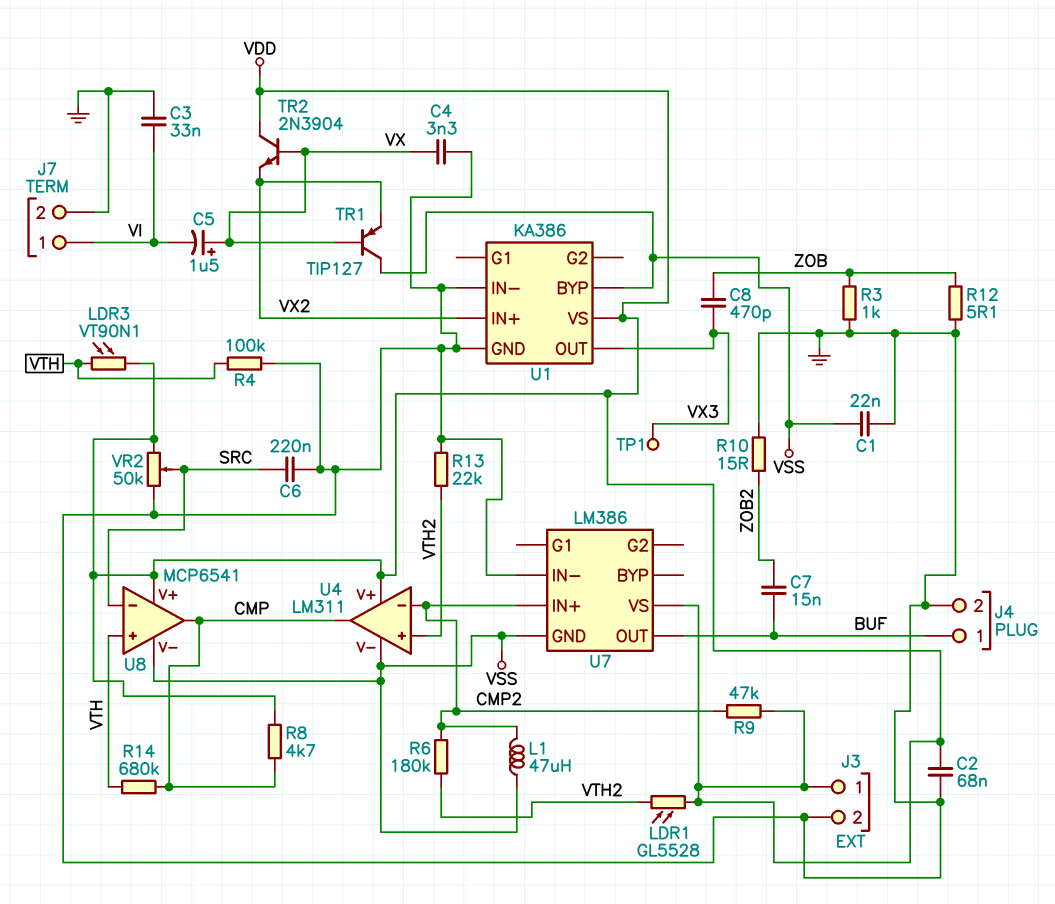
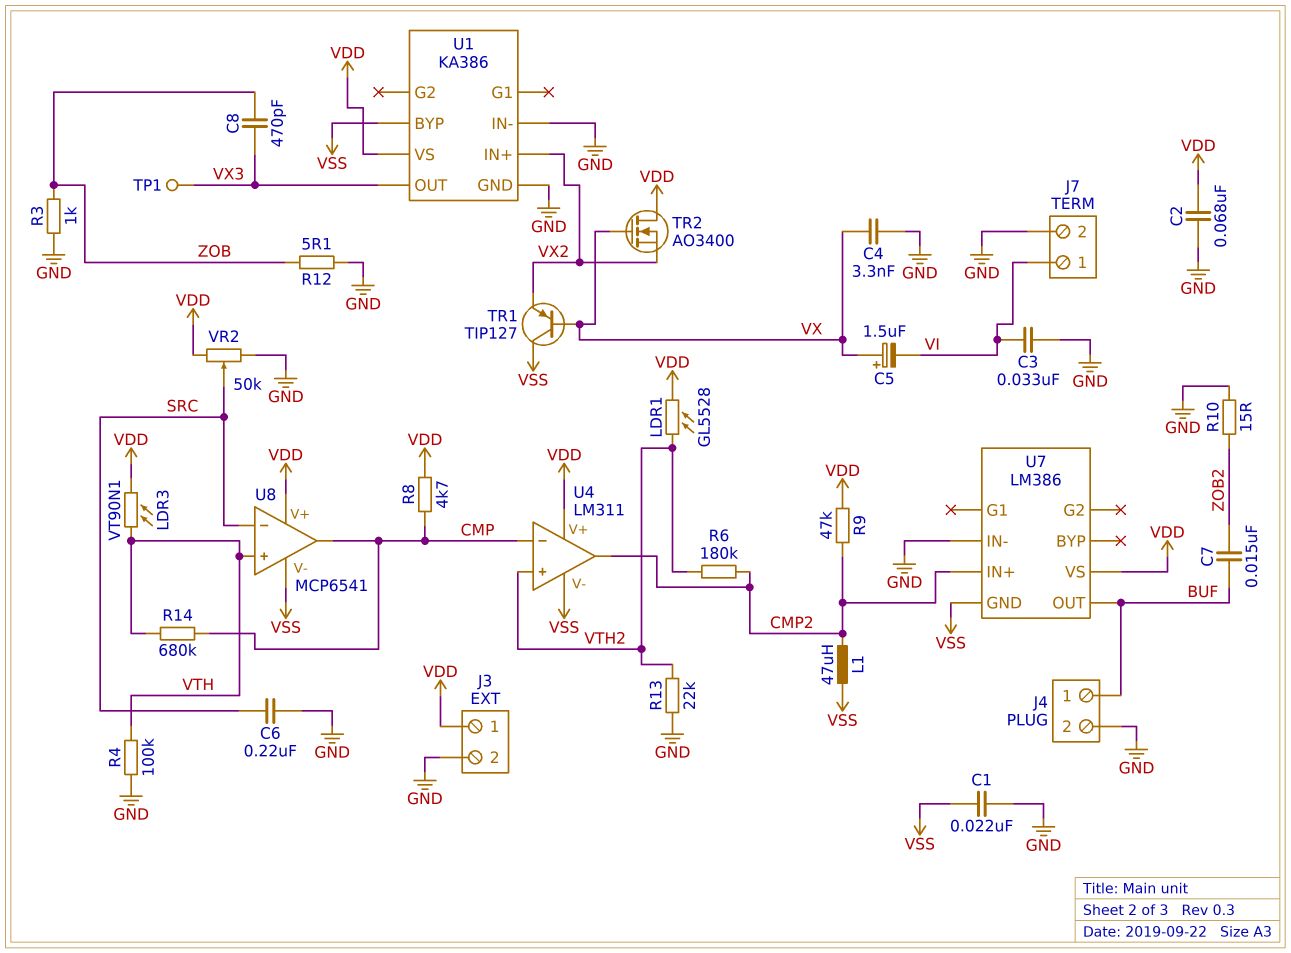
TR2: NPN 2N3904 (B VX, C VDD, E VX2) -> NMOS AO3400 (G VX, D VDD, S VX2)
U4 pin in-: CMP2 -> CMP
U4 pin out: CMP -> CMP2

